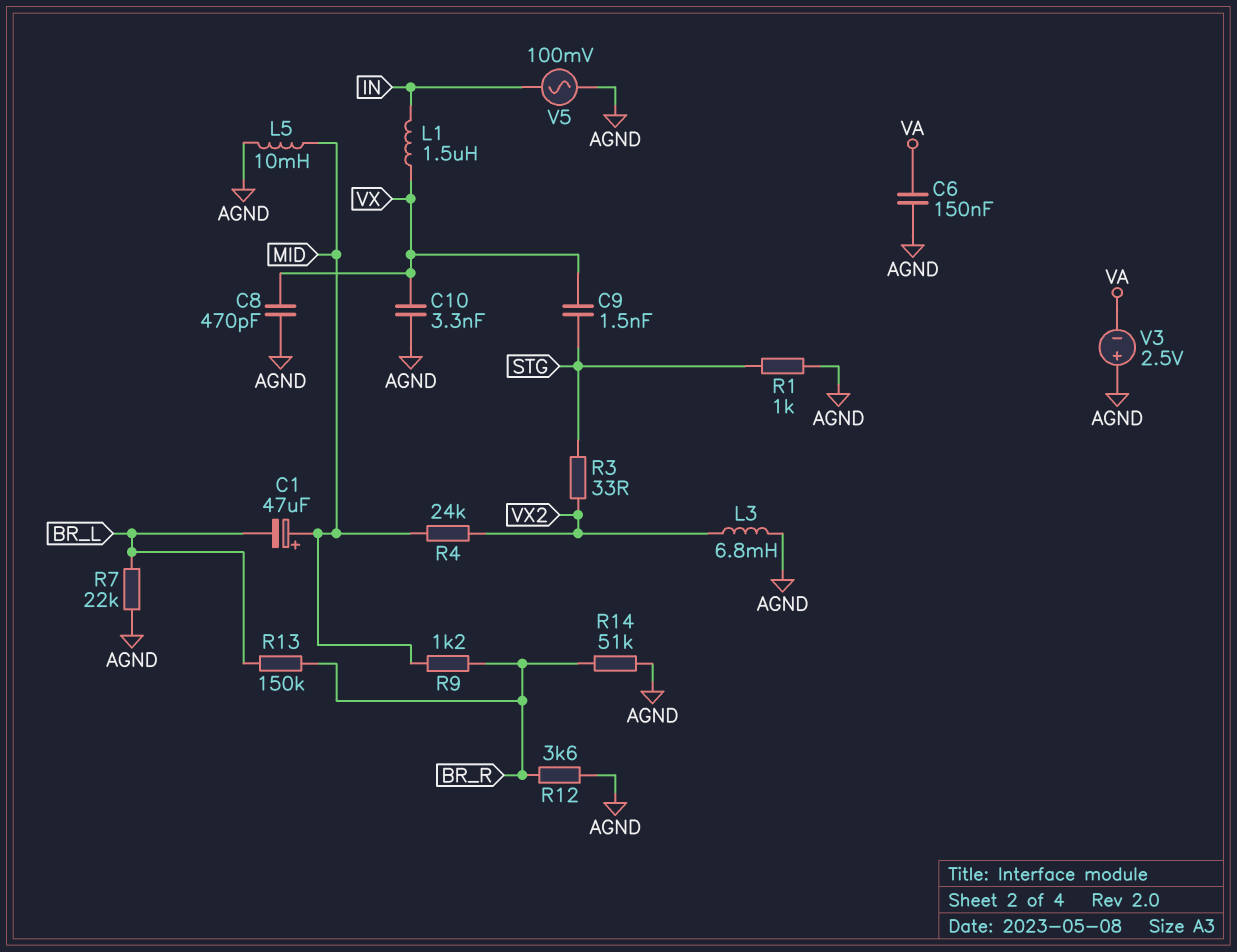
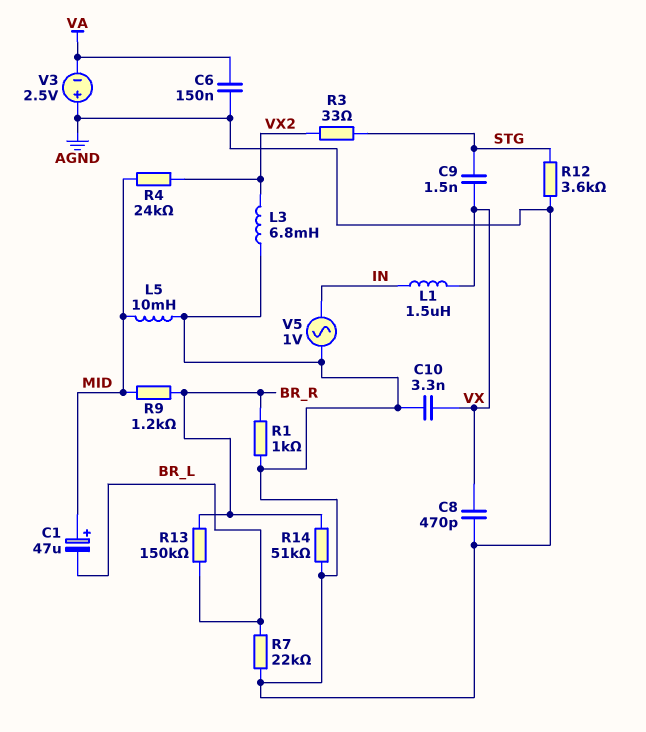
R1: 1k (AGND, STG) -> 1k (AGND, BR_R)
R12: 3.6k (AGND, BR_R) -> 3.6k (AGND, STG)
V5: AC 100mV (AGND, IN) -> AC 1V (AGND, IN)

